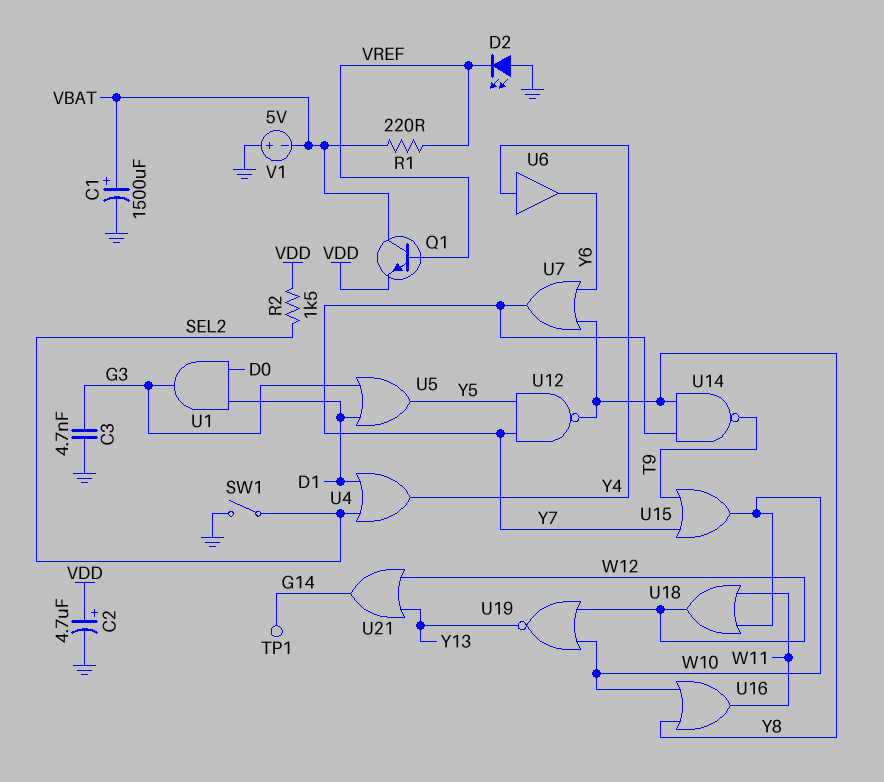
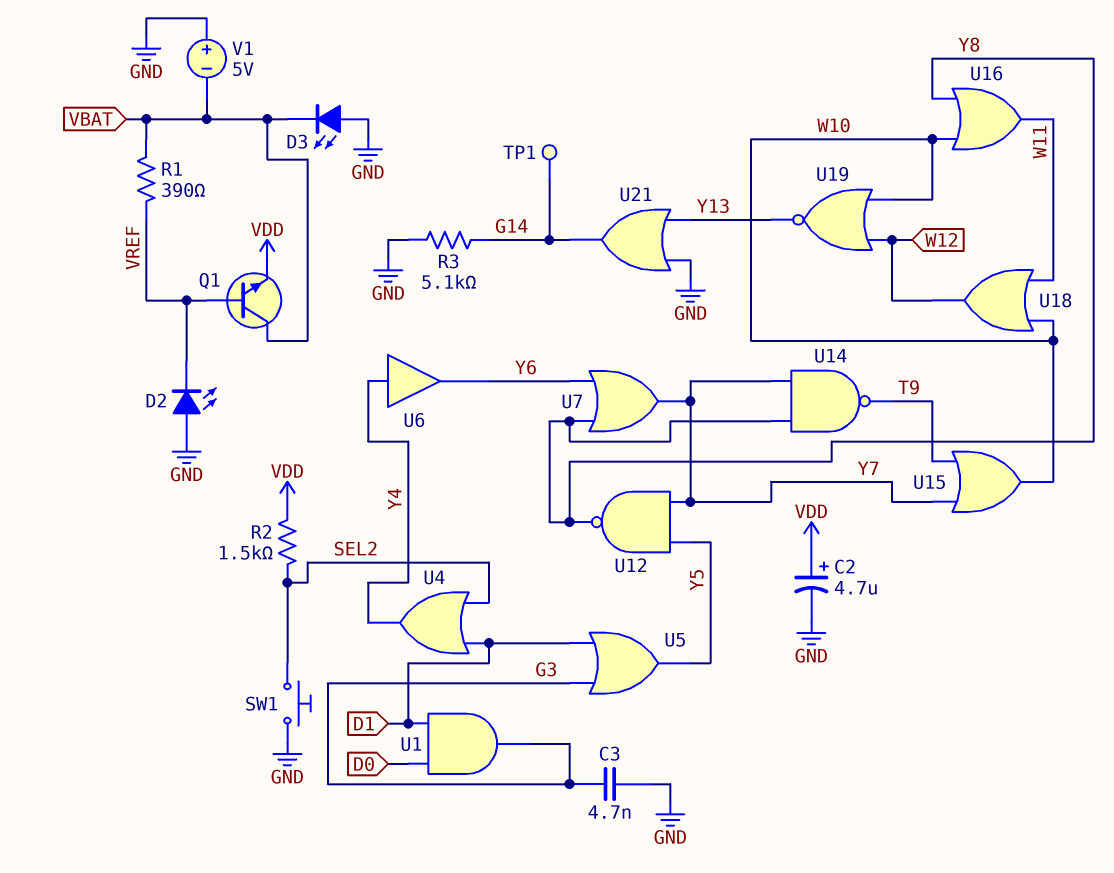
C1: 1500uF (plus VBAT, minus GND) -> none
D3: none -> LED (A GND, K VBAT)
R1: 220 (VBAT, VREF) -> 390 (VBAT, VREF)
R3: none -> 5.1k (G14, GND)
SW1: switch (GND, SEL2) -> button (GND, SEL2)
U21: OR (in W12, in Y13, out G14) -> OR (in GND, in Y13, out G14)

